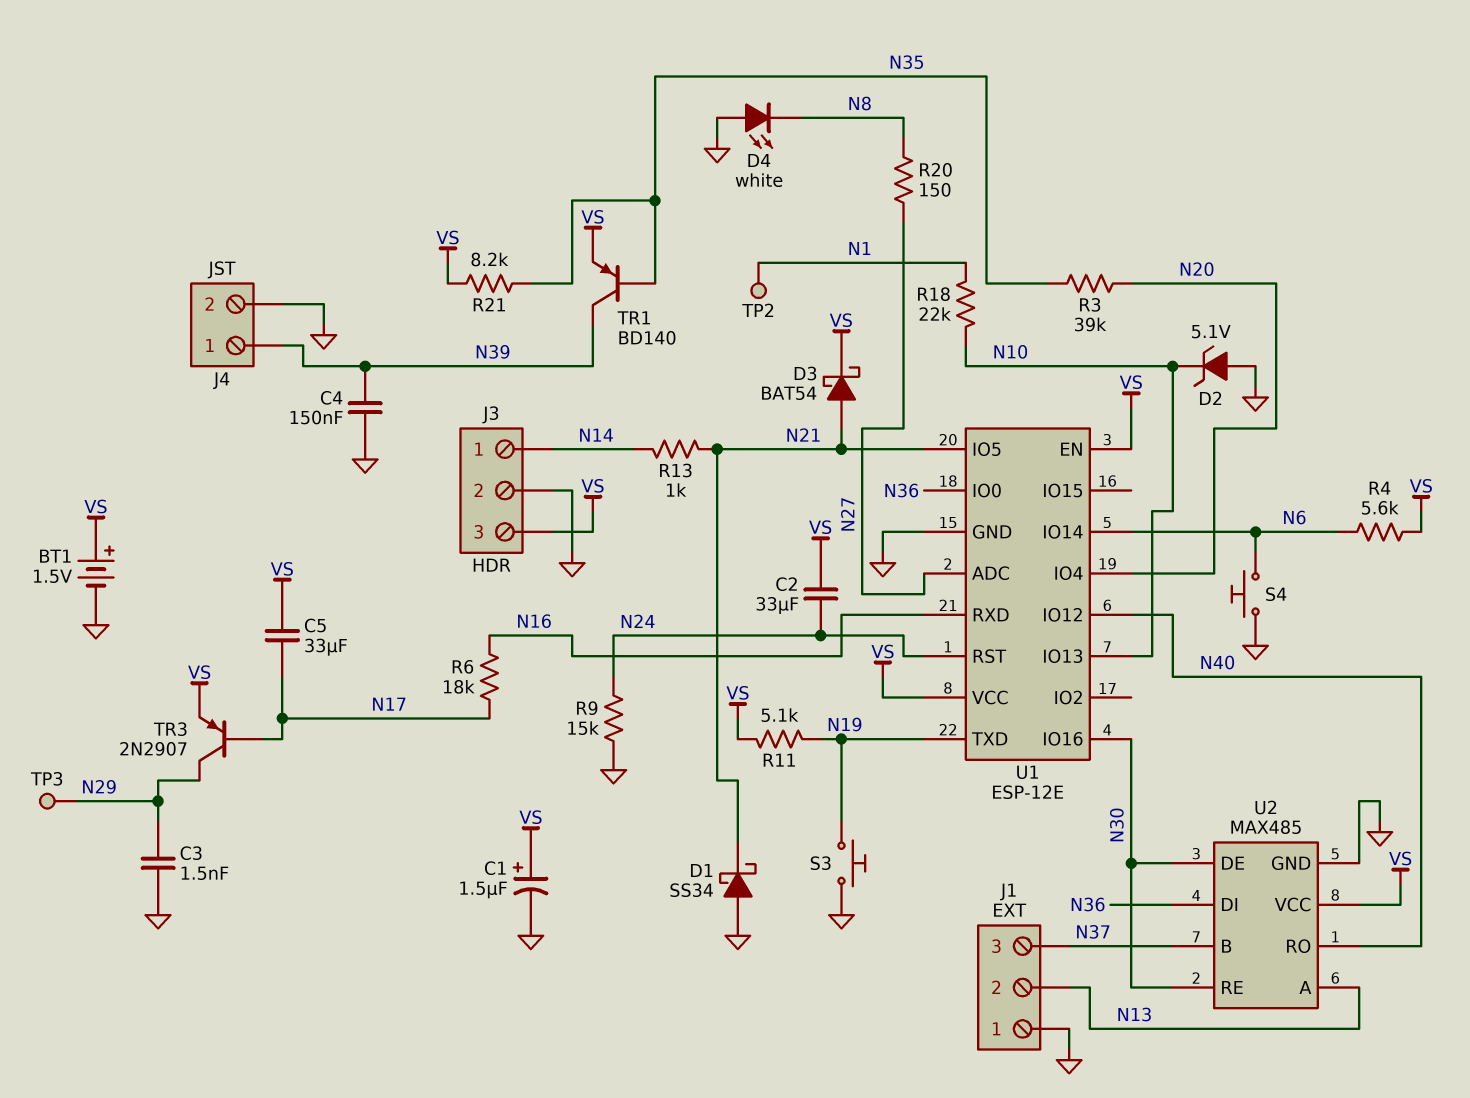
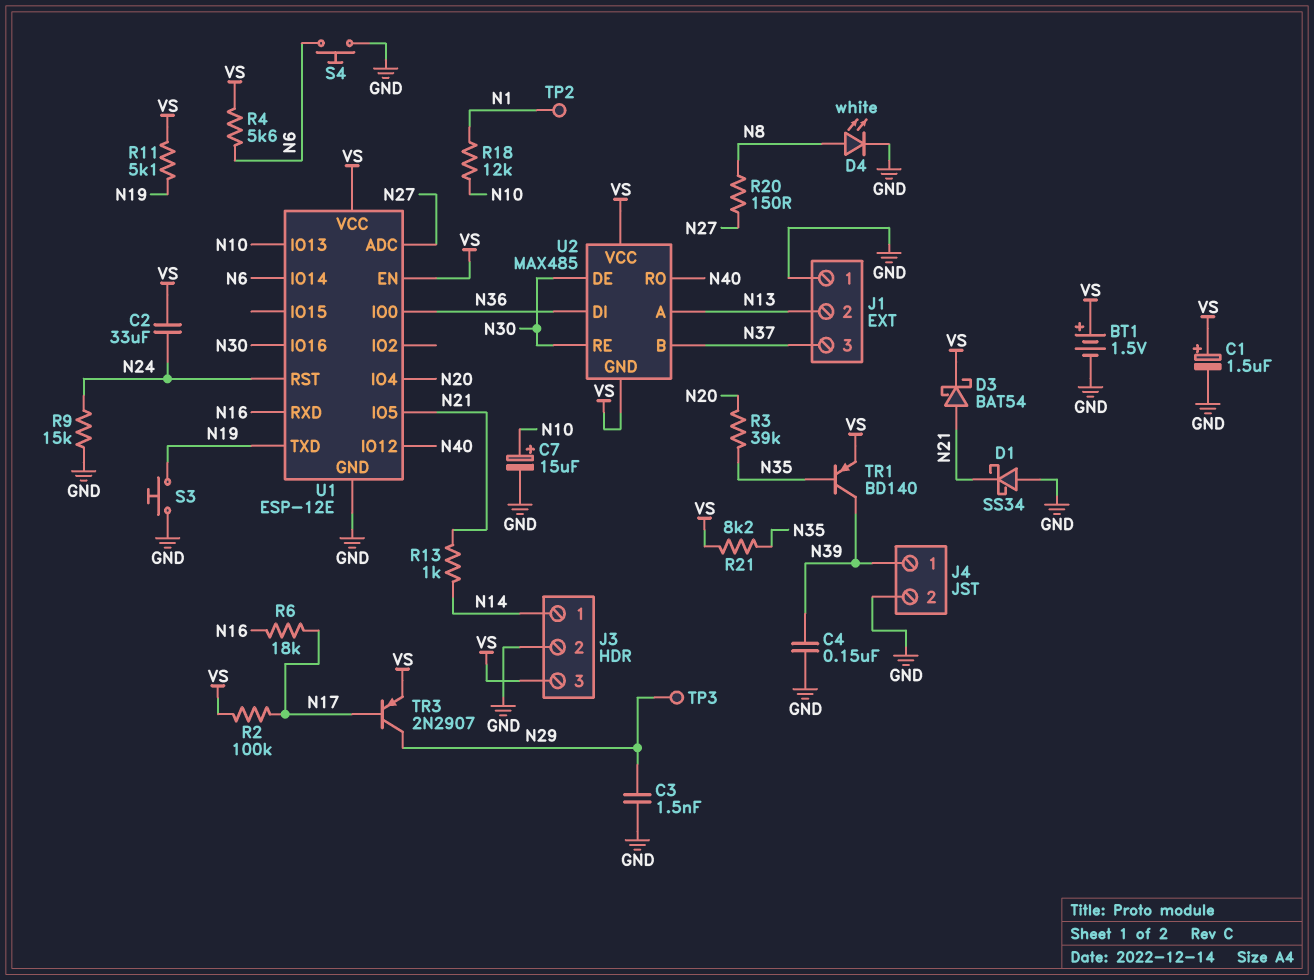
C5: 33uF (N17, VS) -> none
C7: none -> 15uF (plus N10, minus GND)
D2: zener 5.1V (A GND, K N10) -> none
D4: LED white (A GND, K N8) -> LED white (A N8, K GND)
R2: none -> 100k (N17, VS)
R18: 22k (N1, N10) -> 12k (N1, N10)
U2 pin GND: GND -> VS

